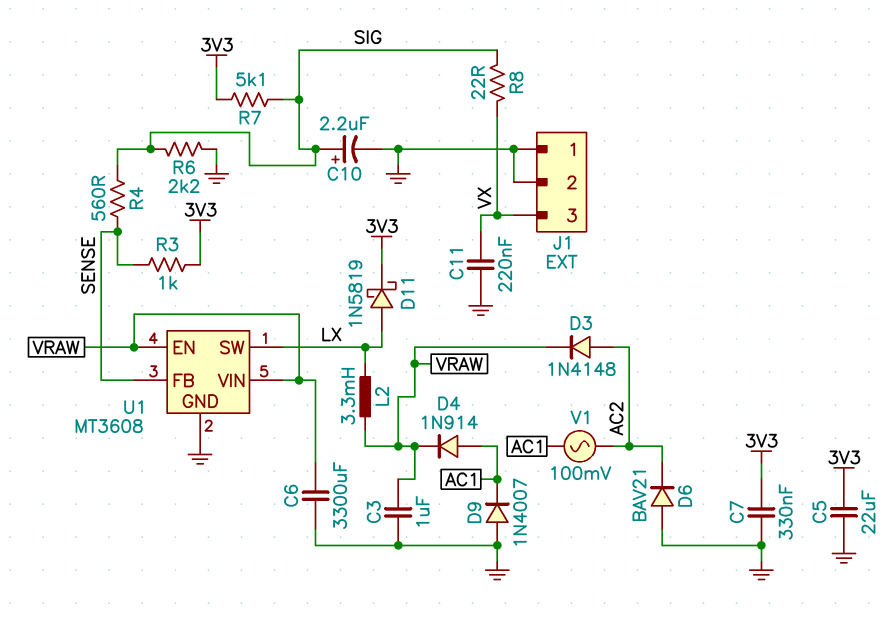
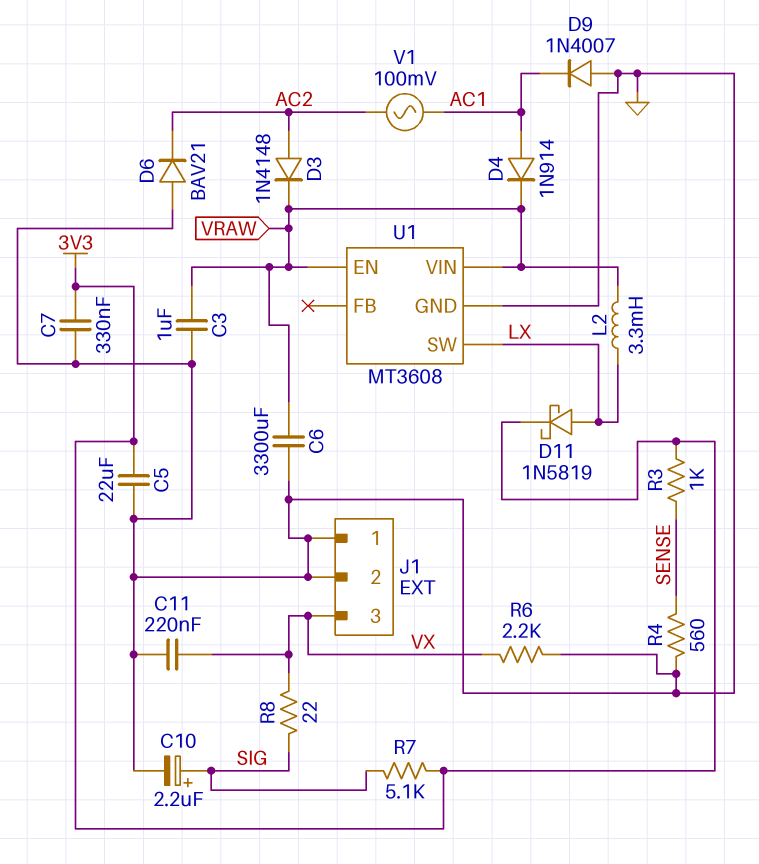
R4: 560 (SENSE, SIG) -> 560 (GND, SENSE)
R6: 2.2k (GND, SIG) -> 2.2k (GND, VX)
U1 pin FB: SENSE -> none

